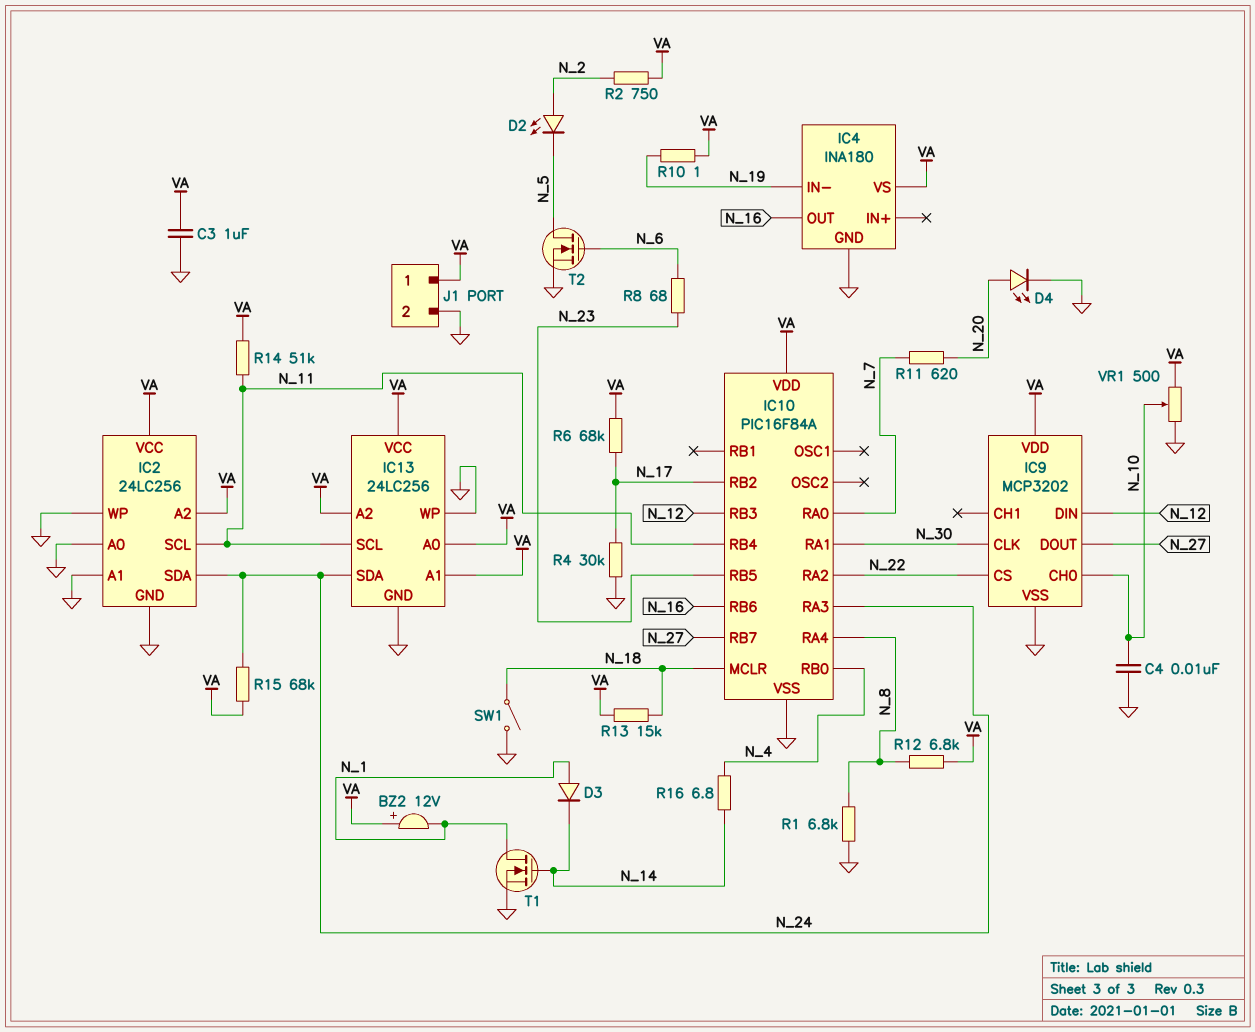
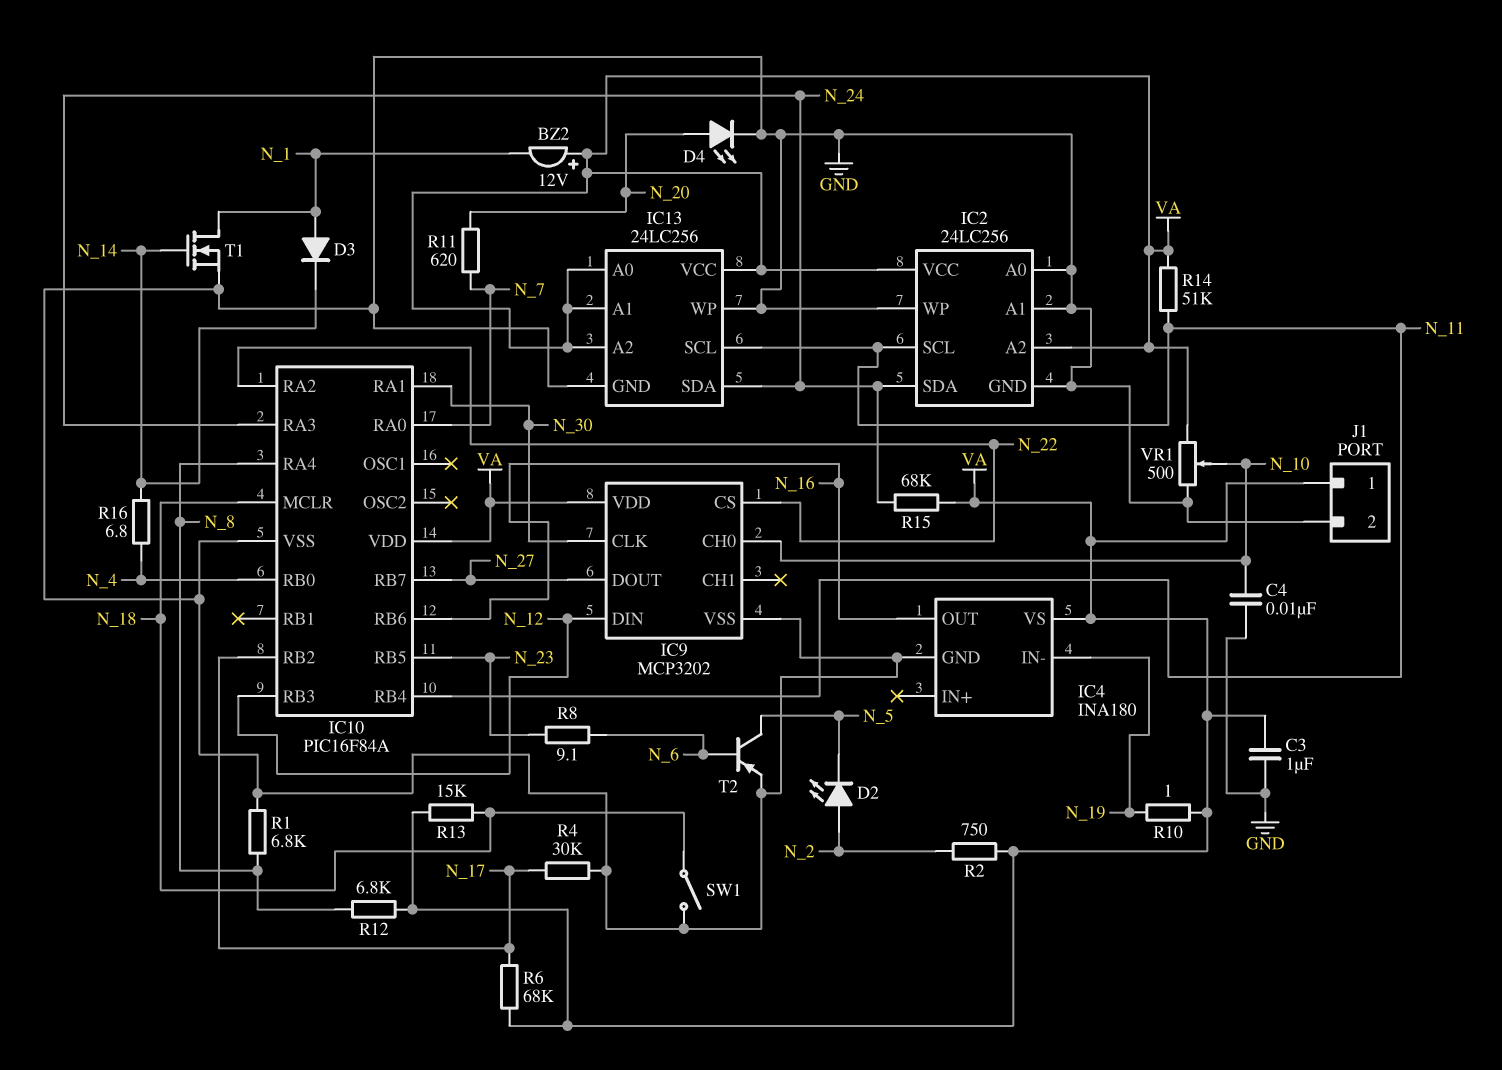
R8: 68 (N_6, N_23) -> 9.1 (N_6, N_23)
T2: NMOS (G N_6, D N_5, S GND) -> PNP (B N_6, C N_5, E GND)

